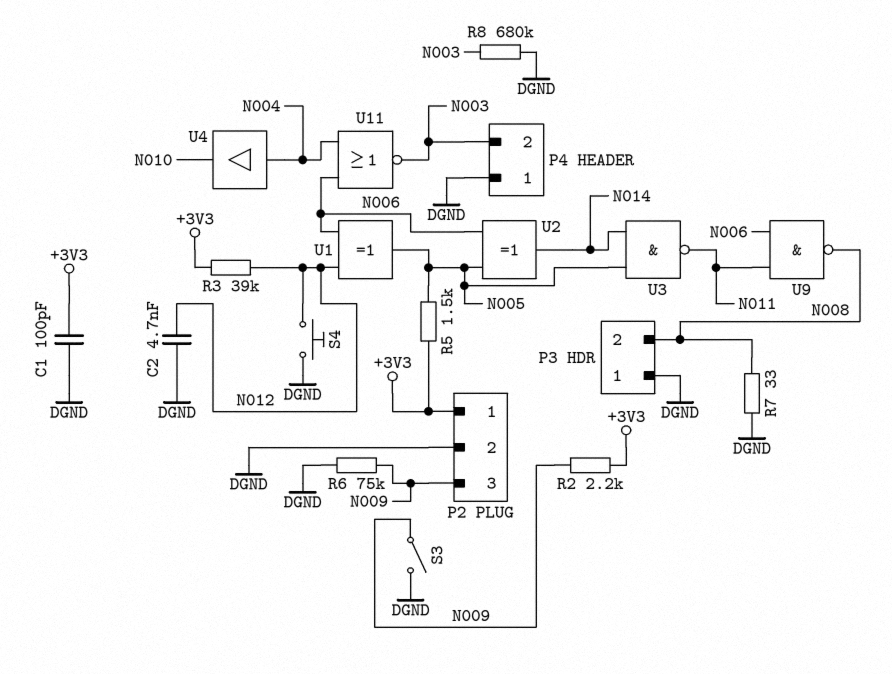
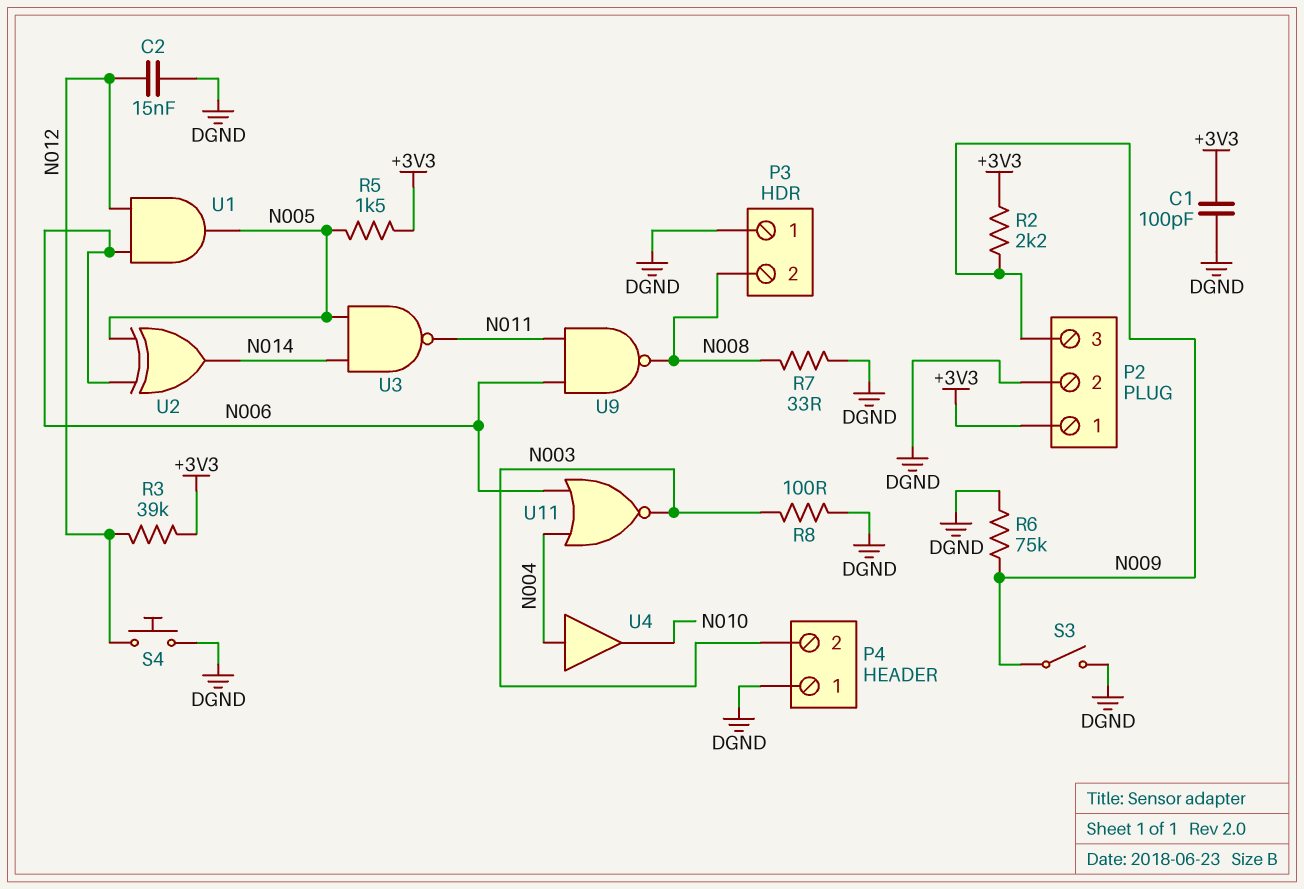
C2: 4.7nF (DGND, N012) -> 15nF (DGND, N012)
R8: 680k (DGND, N003) -> 100 (DGND, N003)
U1: XOR (in N006, in N012, out N005) -> AND (in N006, in N012, out N005)

